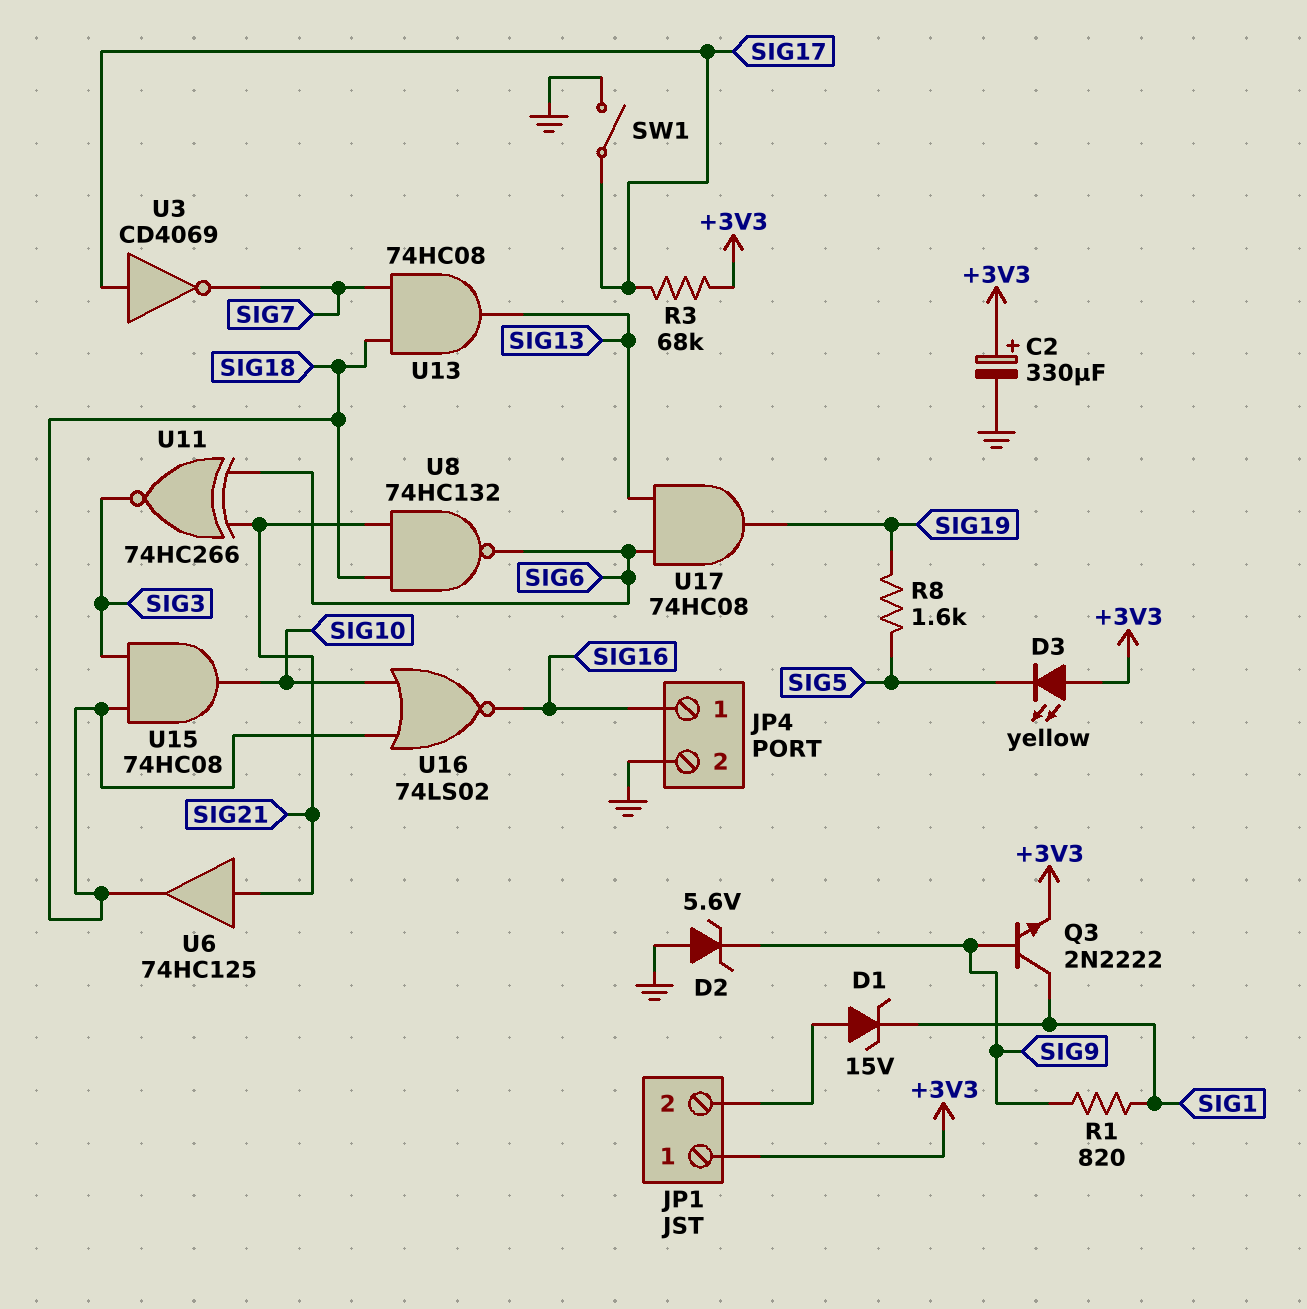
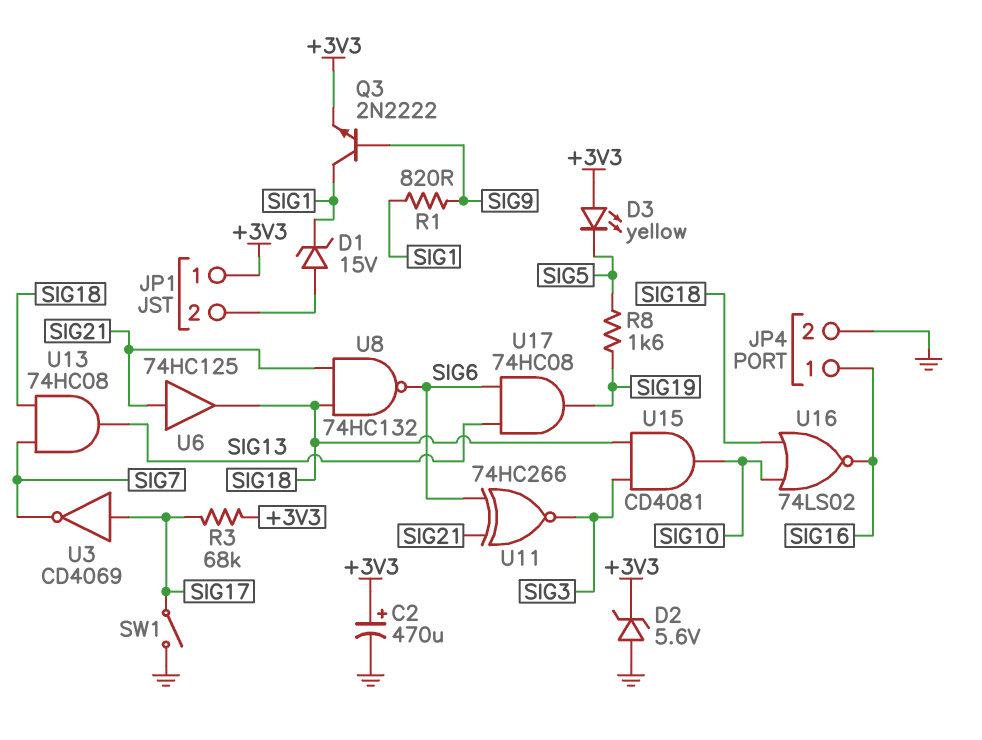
C2: 330uF (plus +3V3, minus GND) -> 470uF (plus +3V3, minus GND)
D2: zener 5.6V (A GND, K SIG9) -> zener 5.6V (A GND, K +3V3)
U15: AND 74HC08 (in SIG3, in SIG18, out SIG10) -> AND CD4081 (in SIG3, in SIG18, out SIG10)

